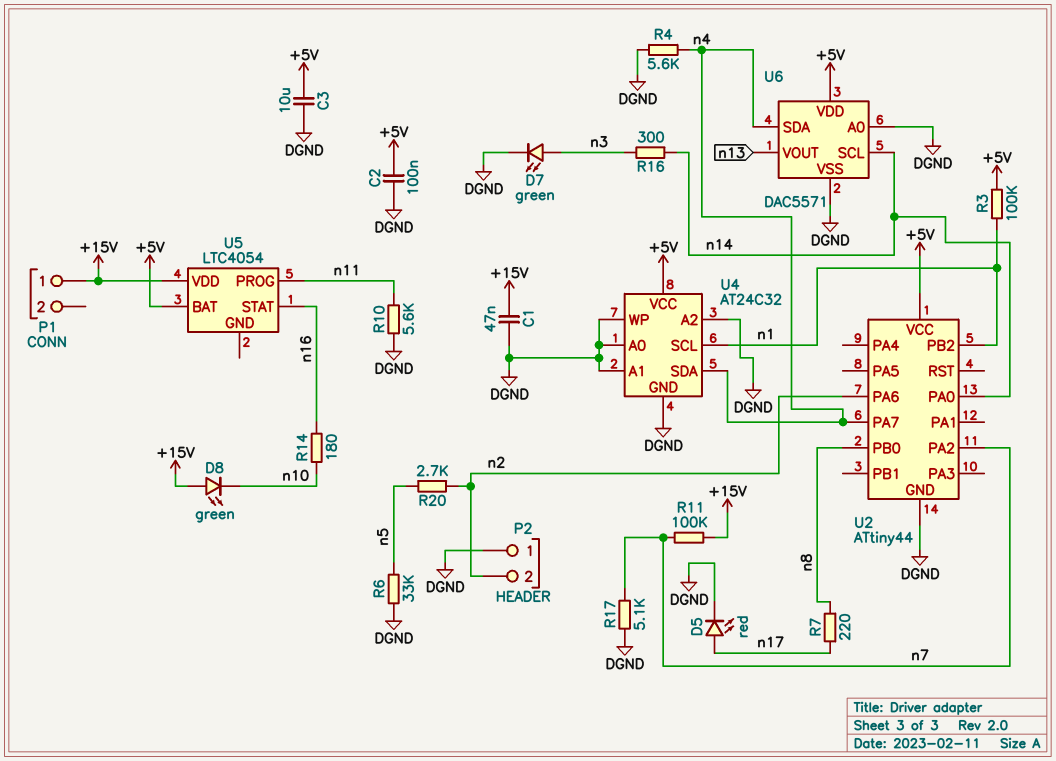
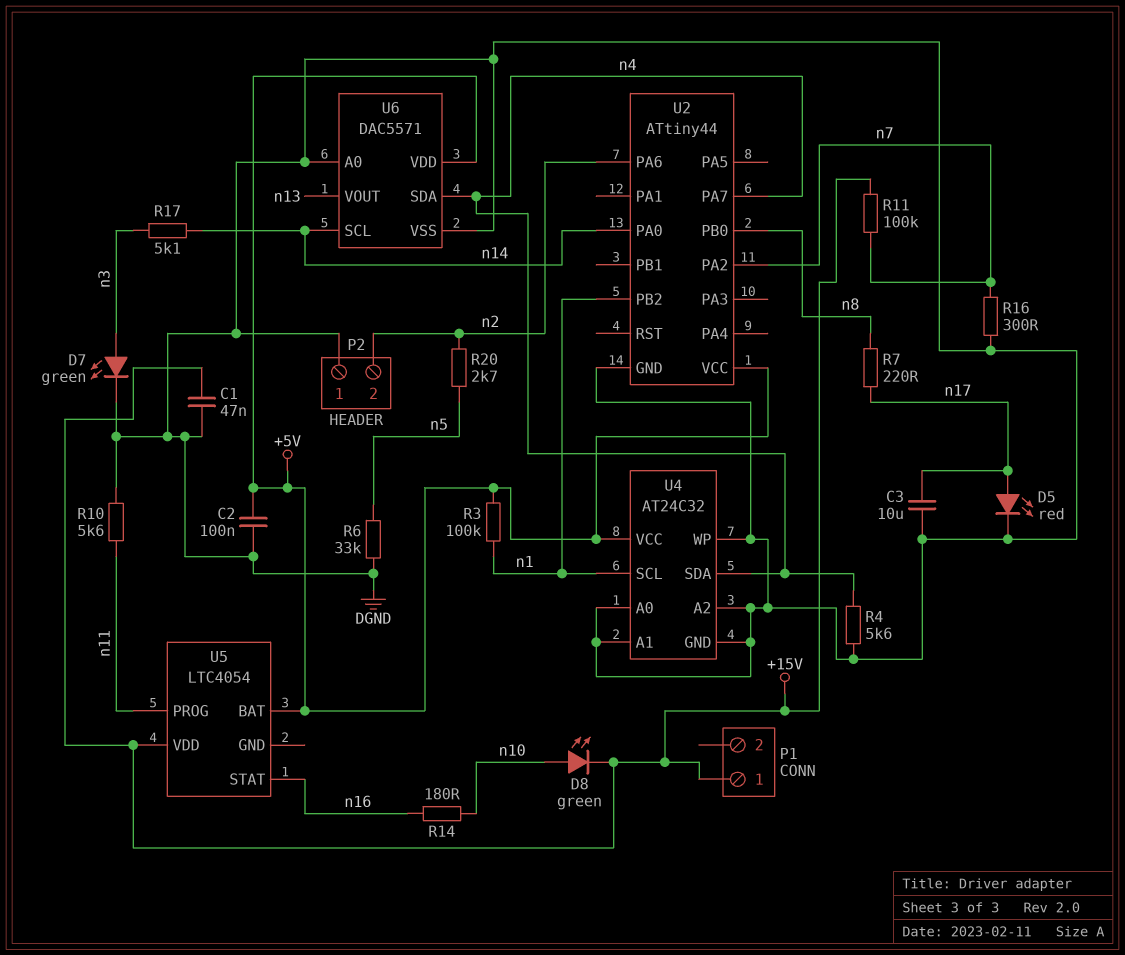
C3: 10uF (+5V, DGND) -> 10uF (DGND, n17)
D8: LED green (A +15V, K n10) -> LED green (A n10, K +15V)
R16: 300 (n3, n14) -> 300 (DGND, n7)
R17: 5.1k (DGND, n7) -> 5.1k (n3, n14)

